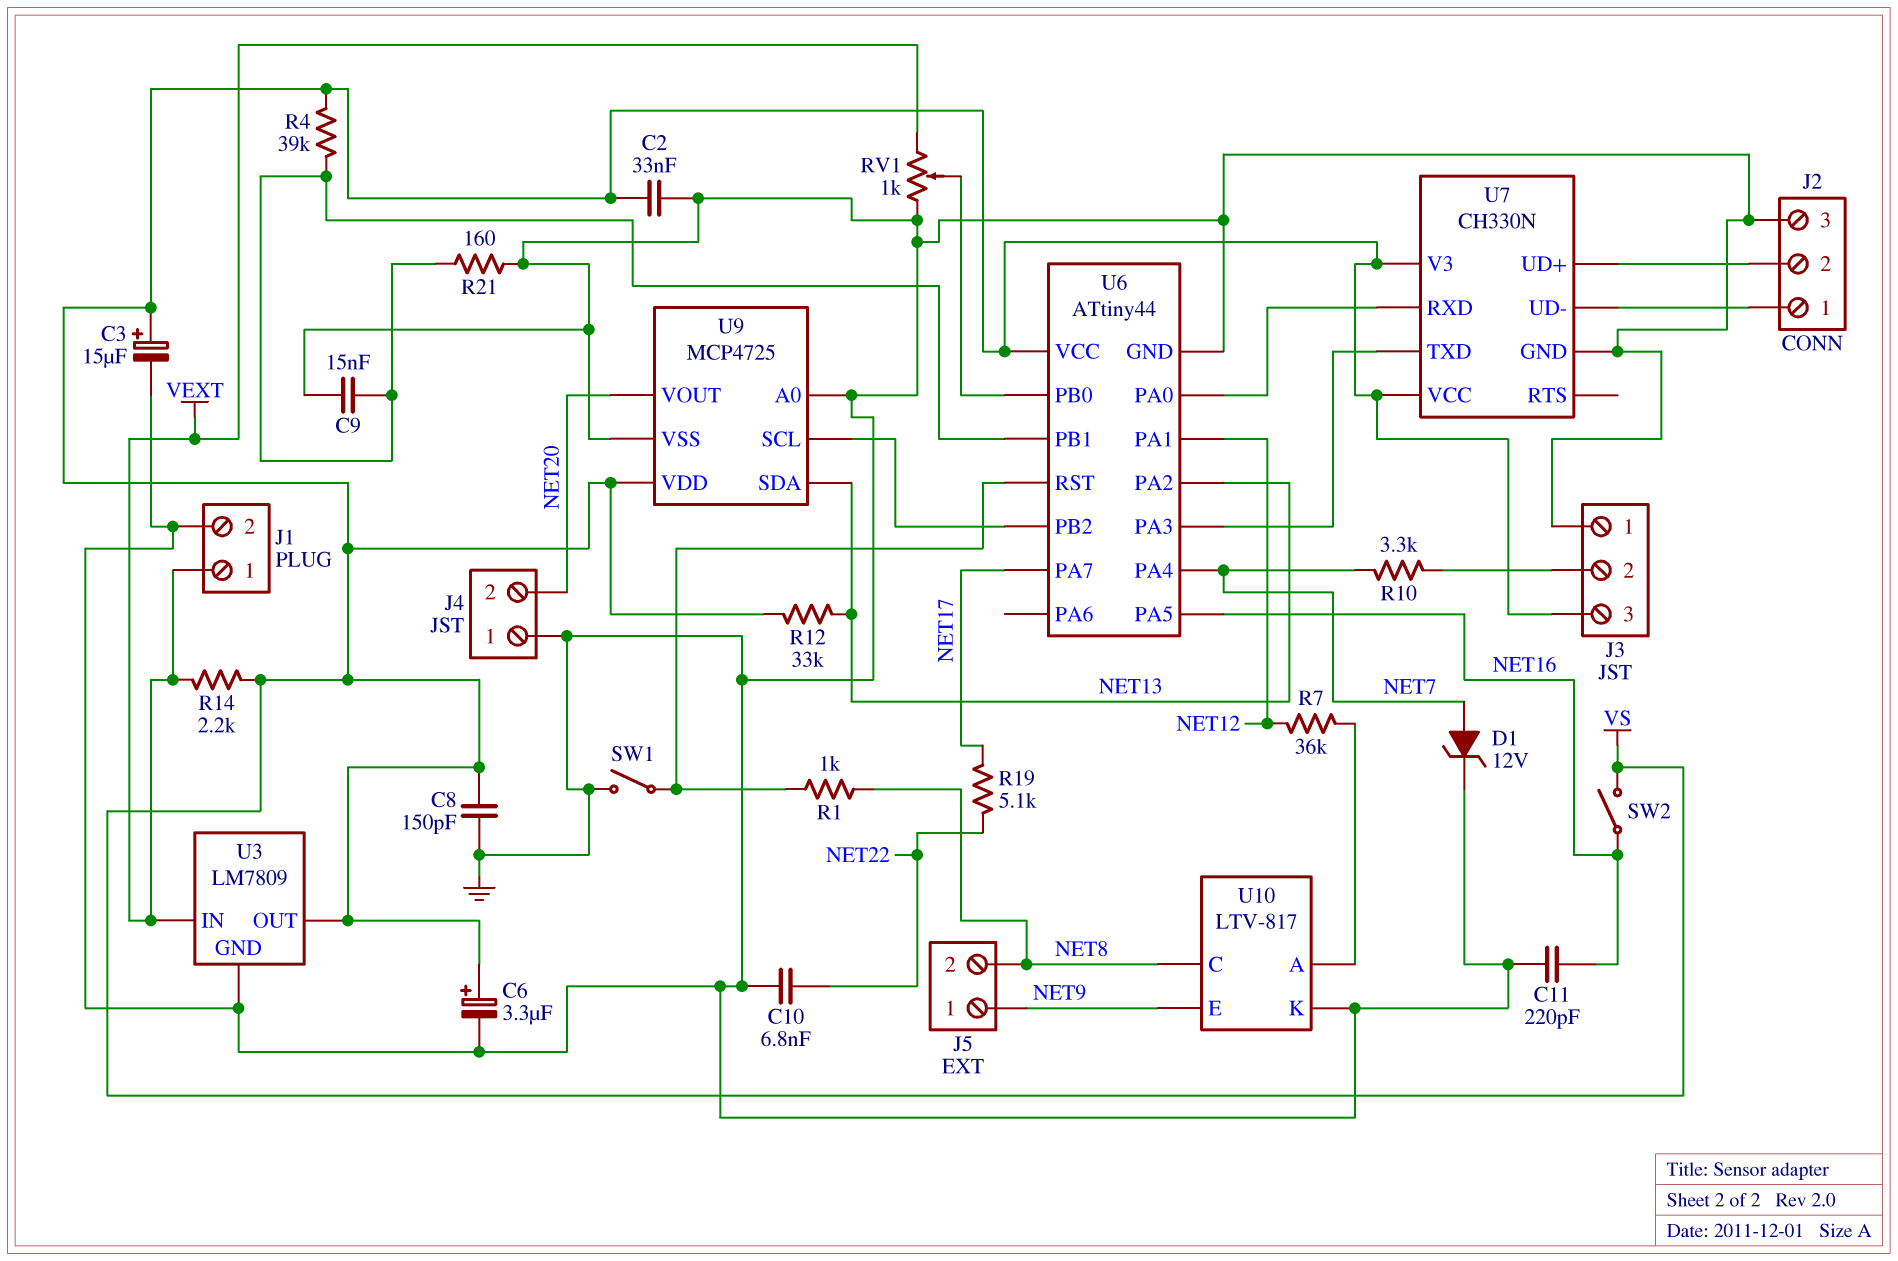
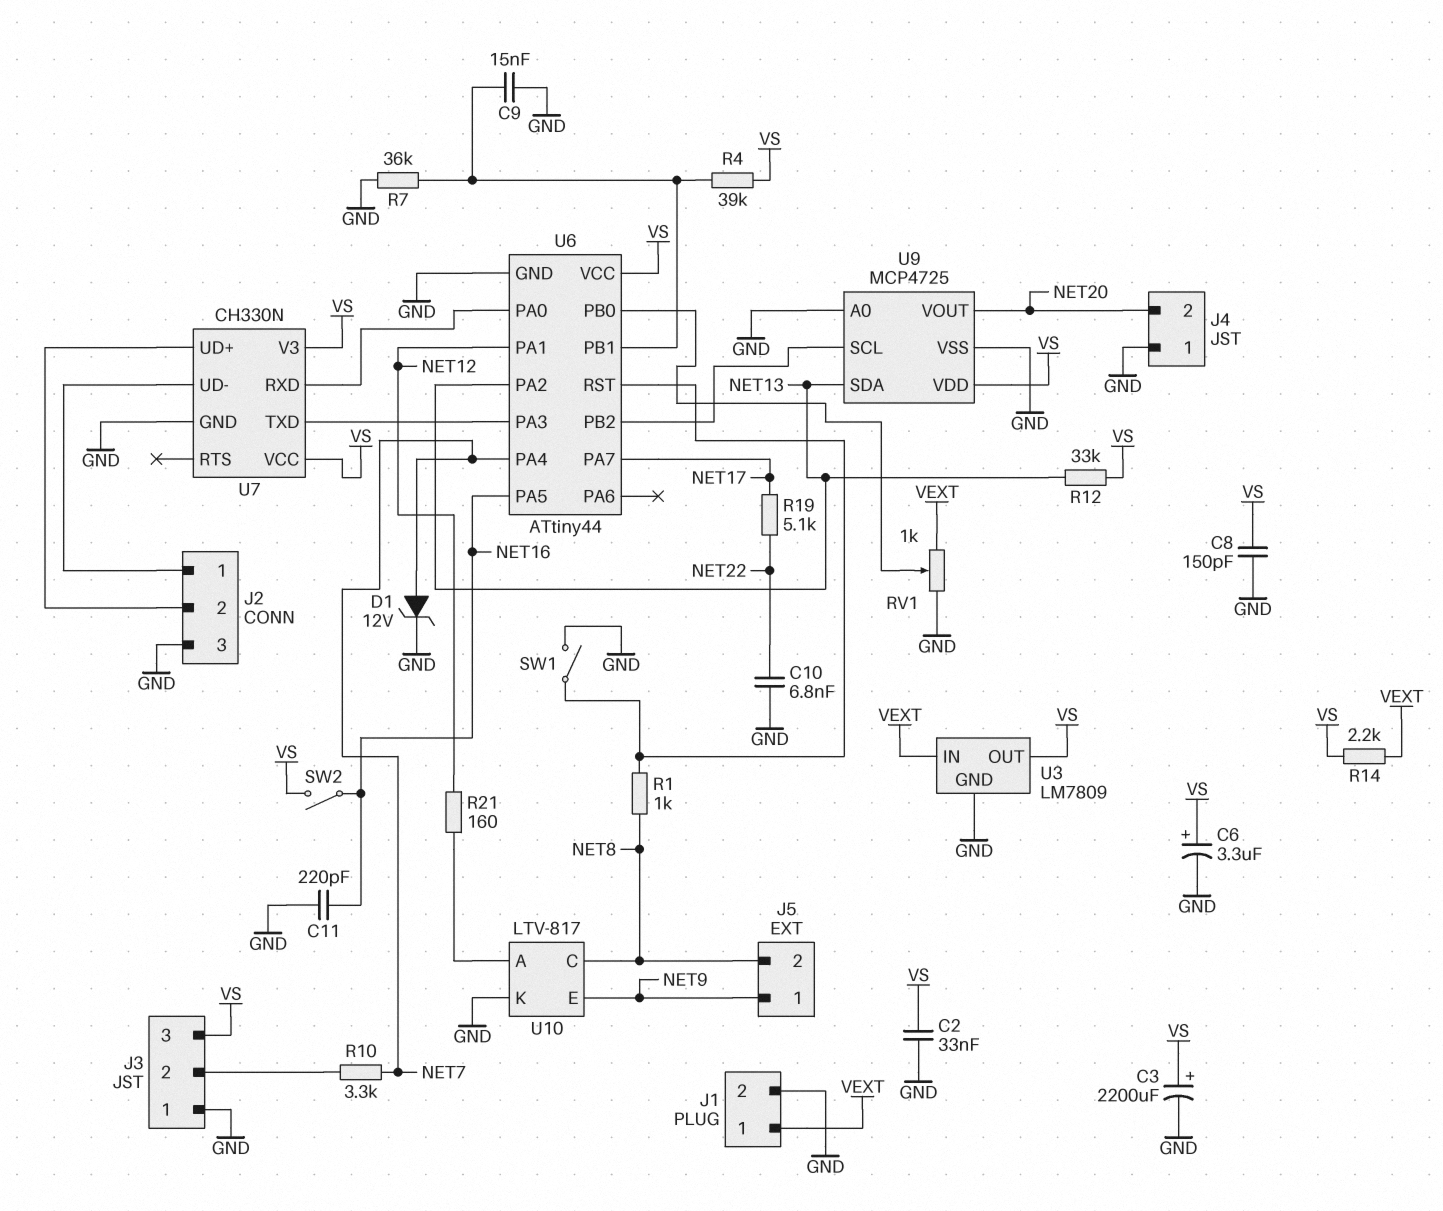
C3: 15uF (plus VS, minus GND) -> 2200uF (plus VS, minus GND)
R7: 36k (NET12, U10/A) -> 36k (GND, U6/PB1)
R21: 160 (GND, U6/PB1) -> 160 (NET12, U10/A)

